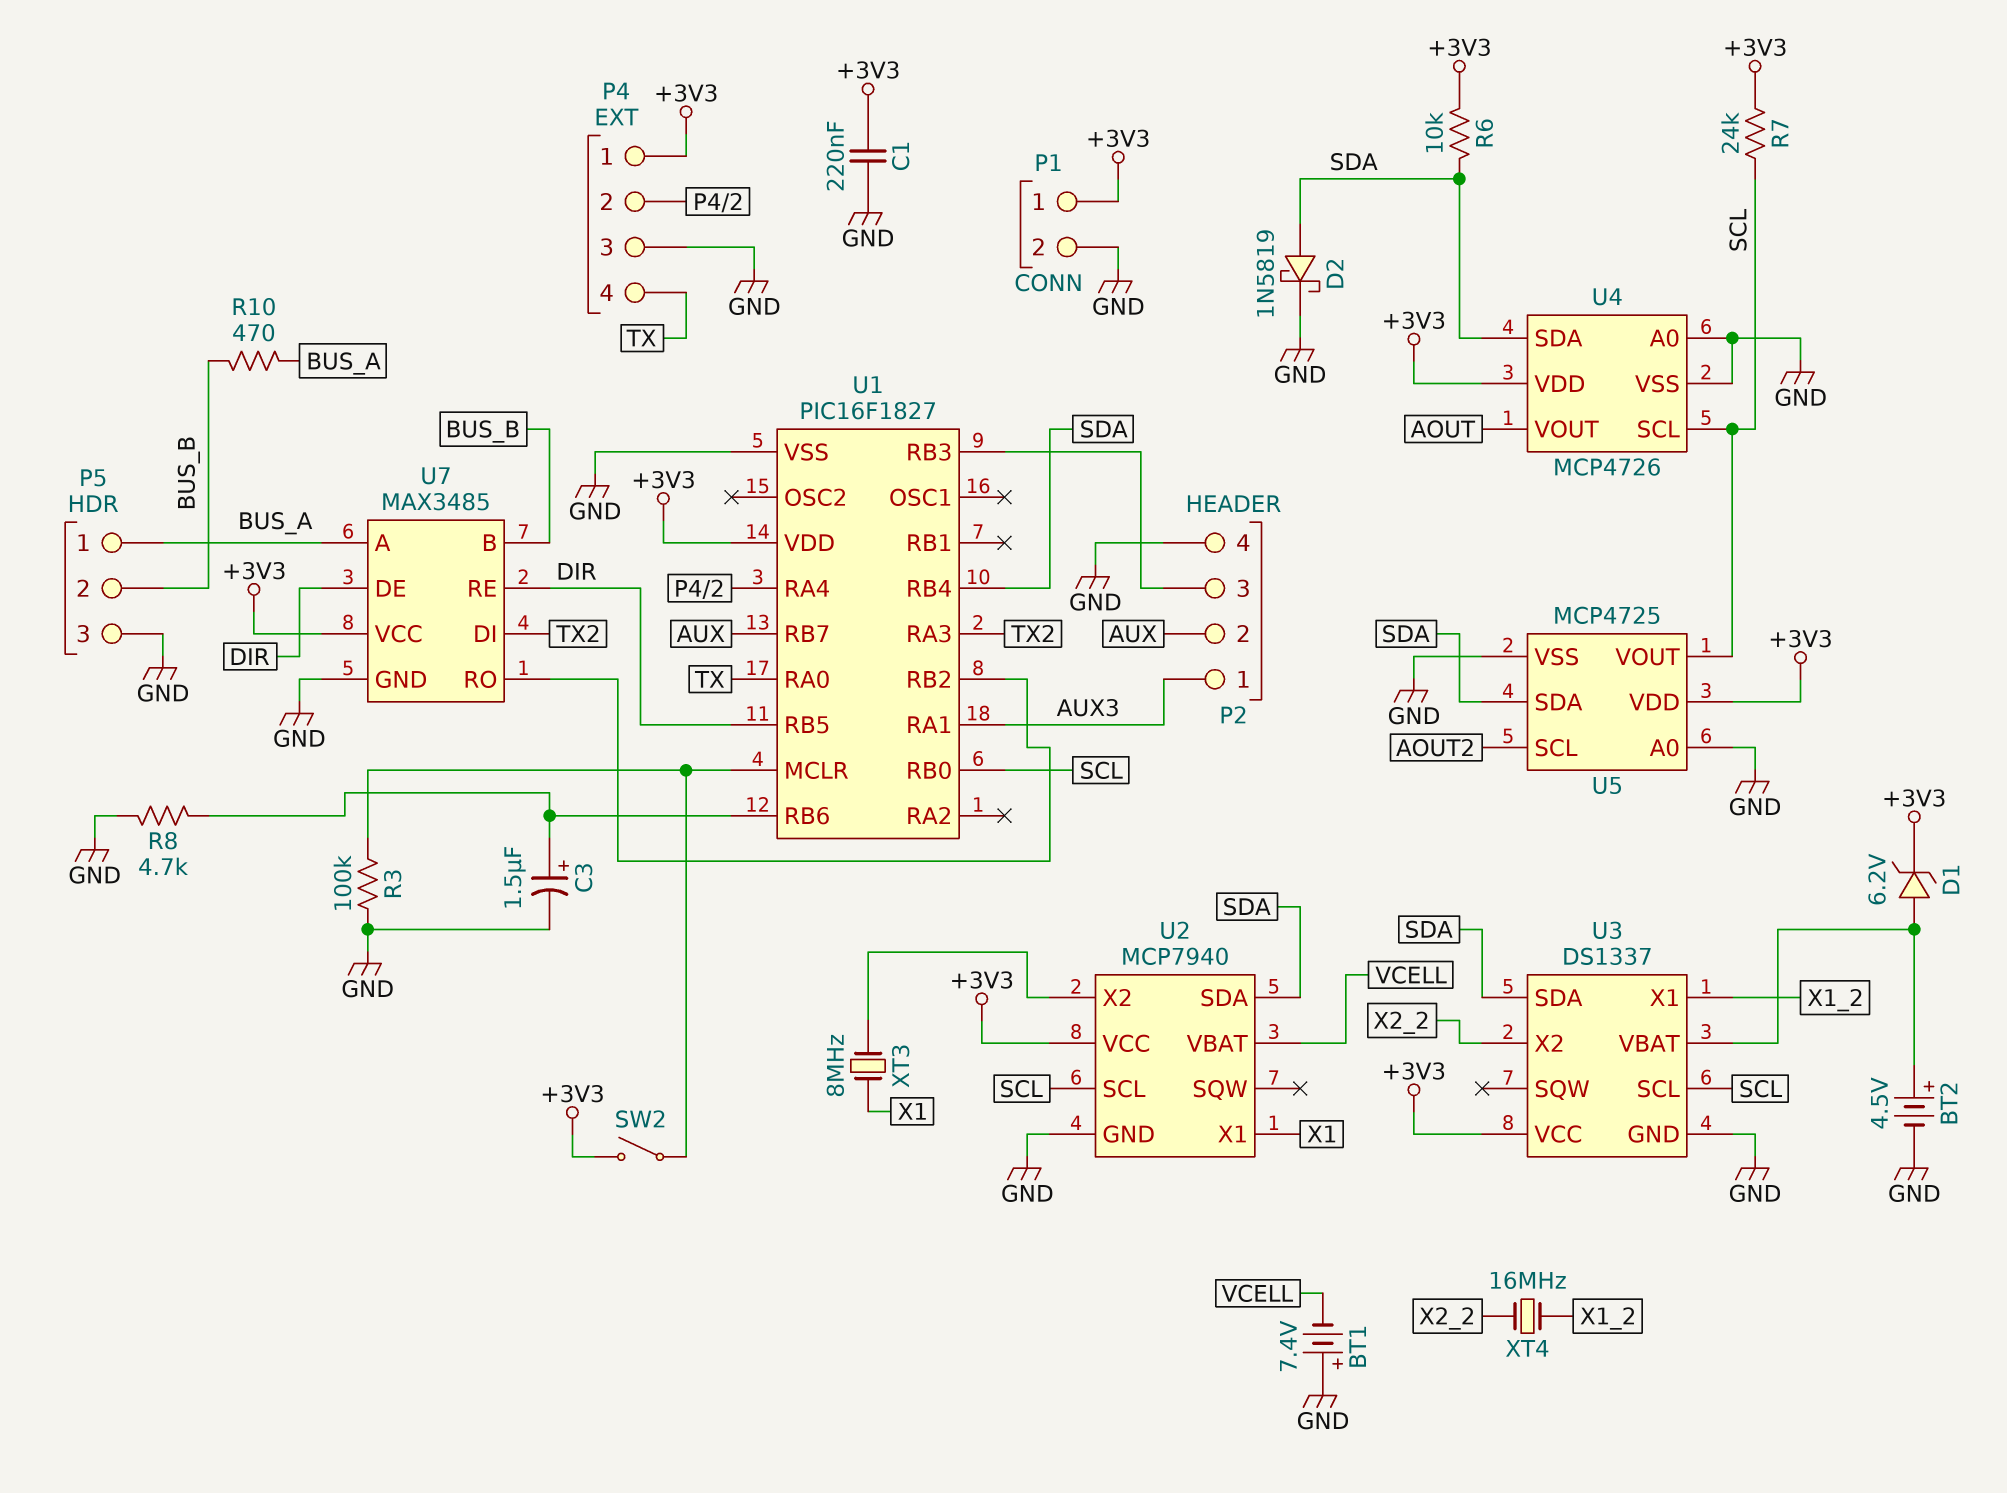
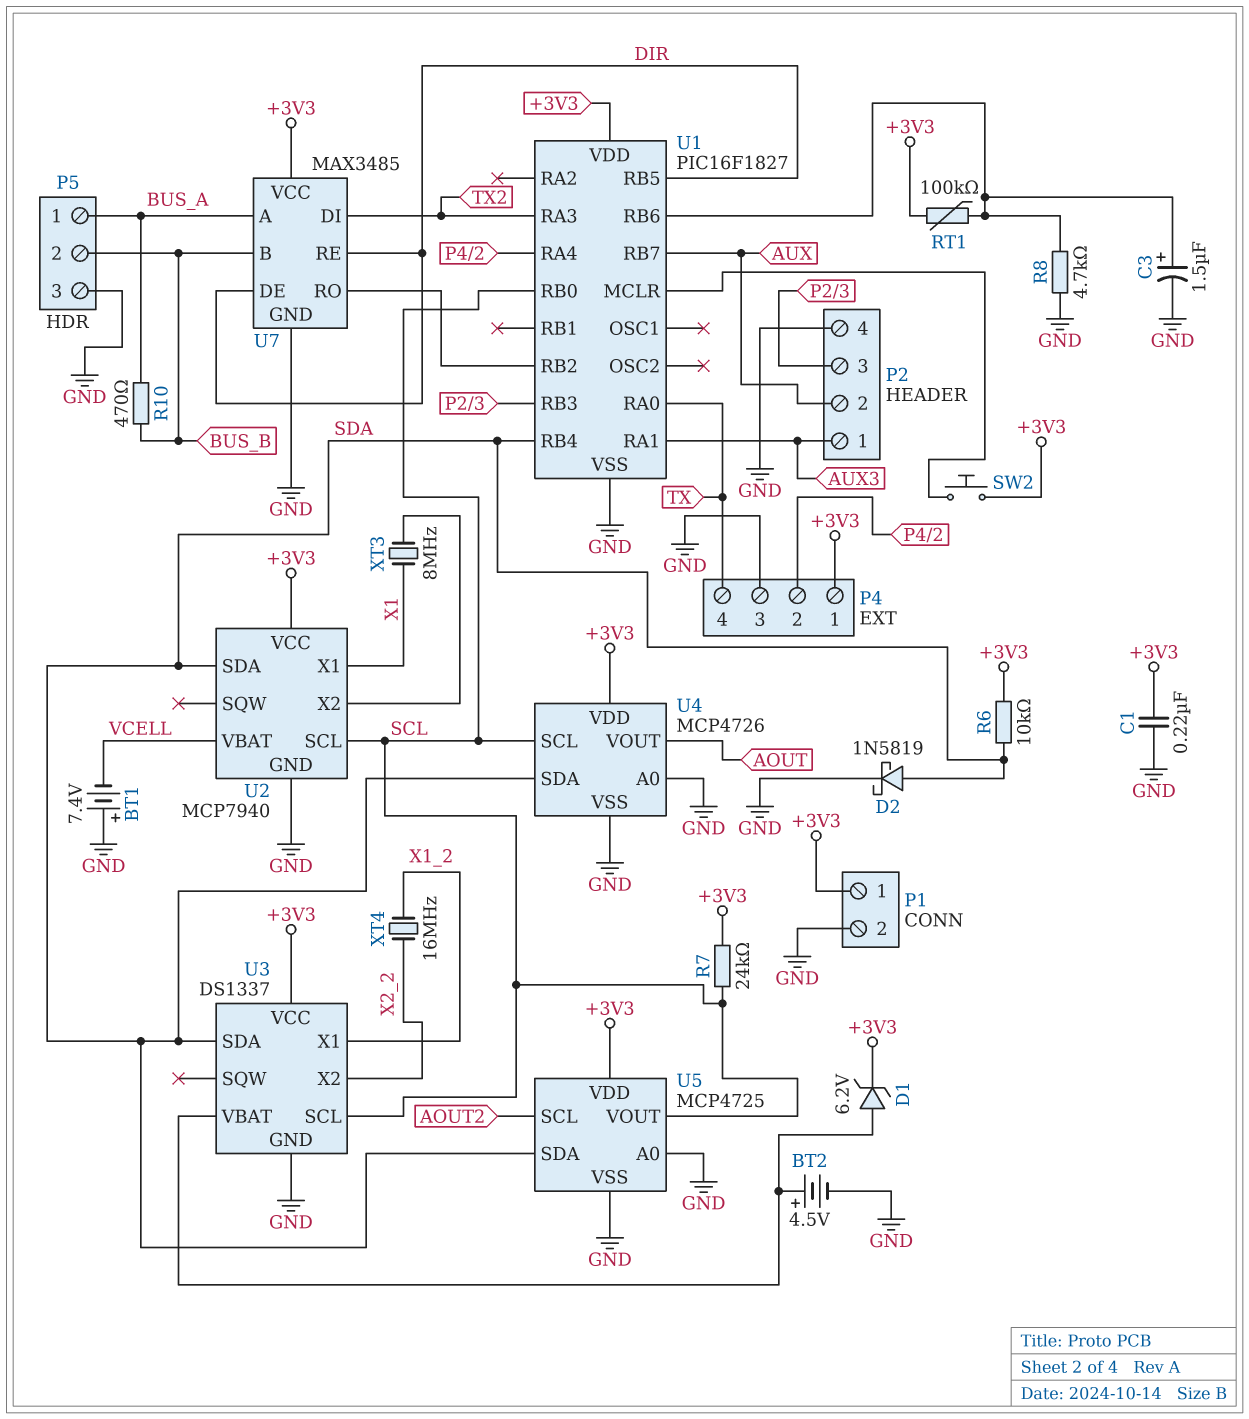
R3: 100k (GND, U1/MCLR) -> none
RT1: none -> 100k (+3V3, U1/RB6)
SW2: switch (+3V3, U1/MCLR) -> button (+3V3, U1/MCLR)

